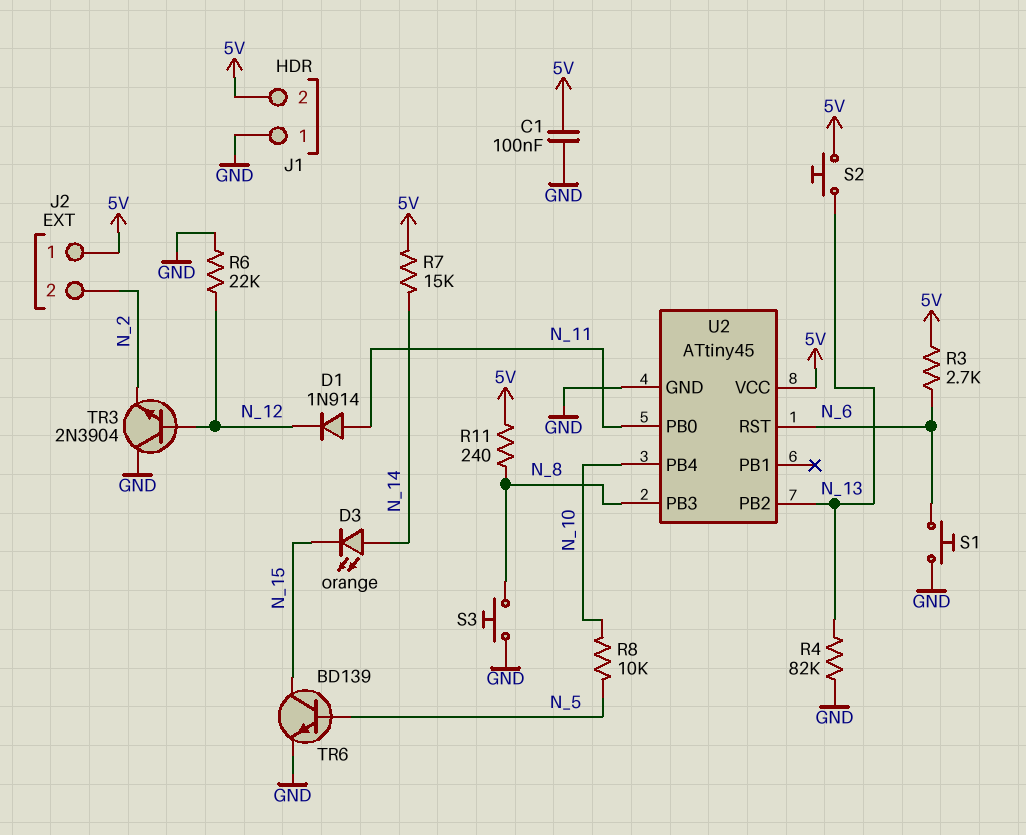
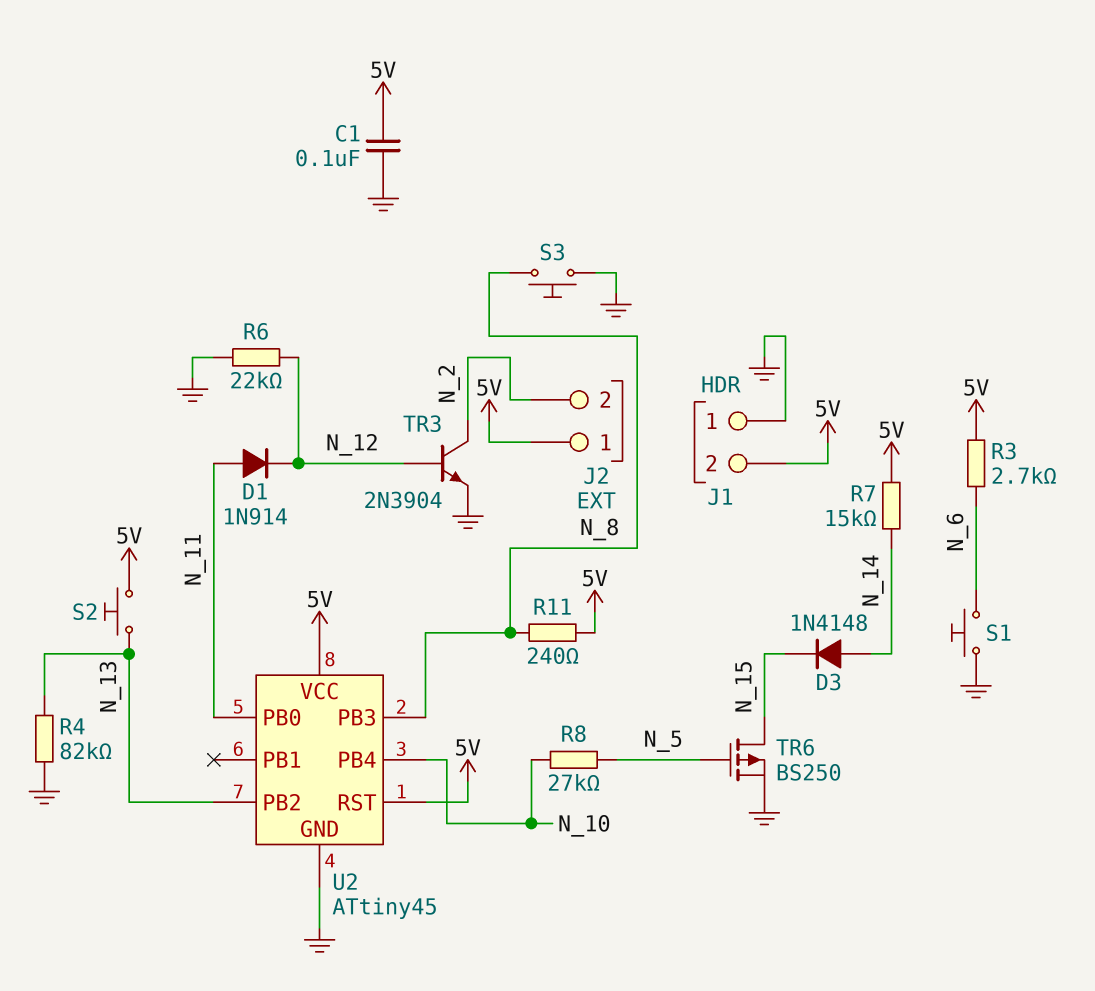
D3: LED orange (A N_14, K N_15) -> diode 1N4148 (A N_14, K N_15)
R8: 10k (N_5, N_10) -> 27k (N_5, N_10)
TR3: NPN 2N3904 (B N_12, C GND, E N_2) -> NPN 2N3904 (B N_12, C N_2, E GND)
TR6: NPN BD139 (B N_5, C N_15, E GND) -> PMOS BS250 (G N_5, D N_15, S GND)
U2 pin RST: N_6 -> 5V

